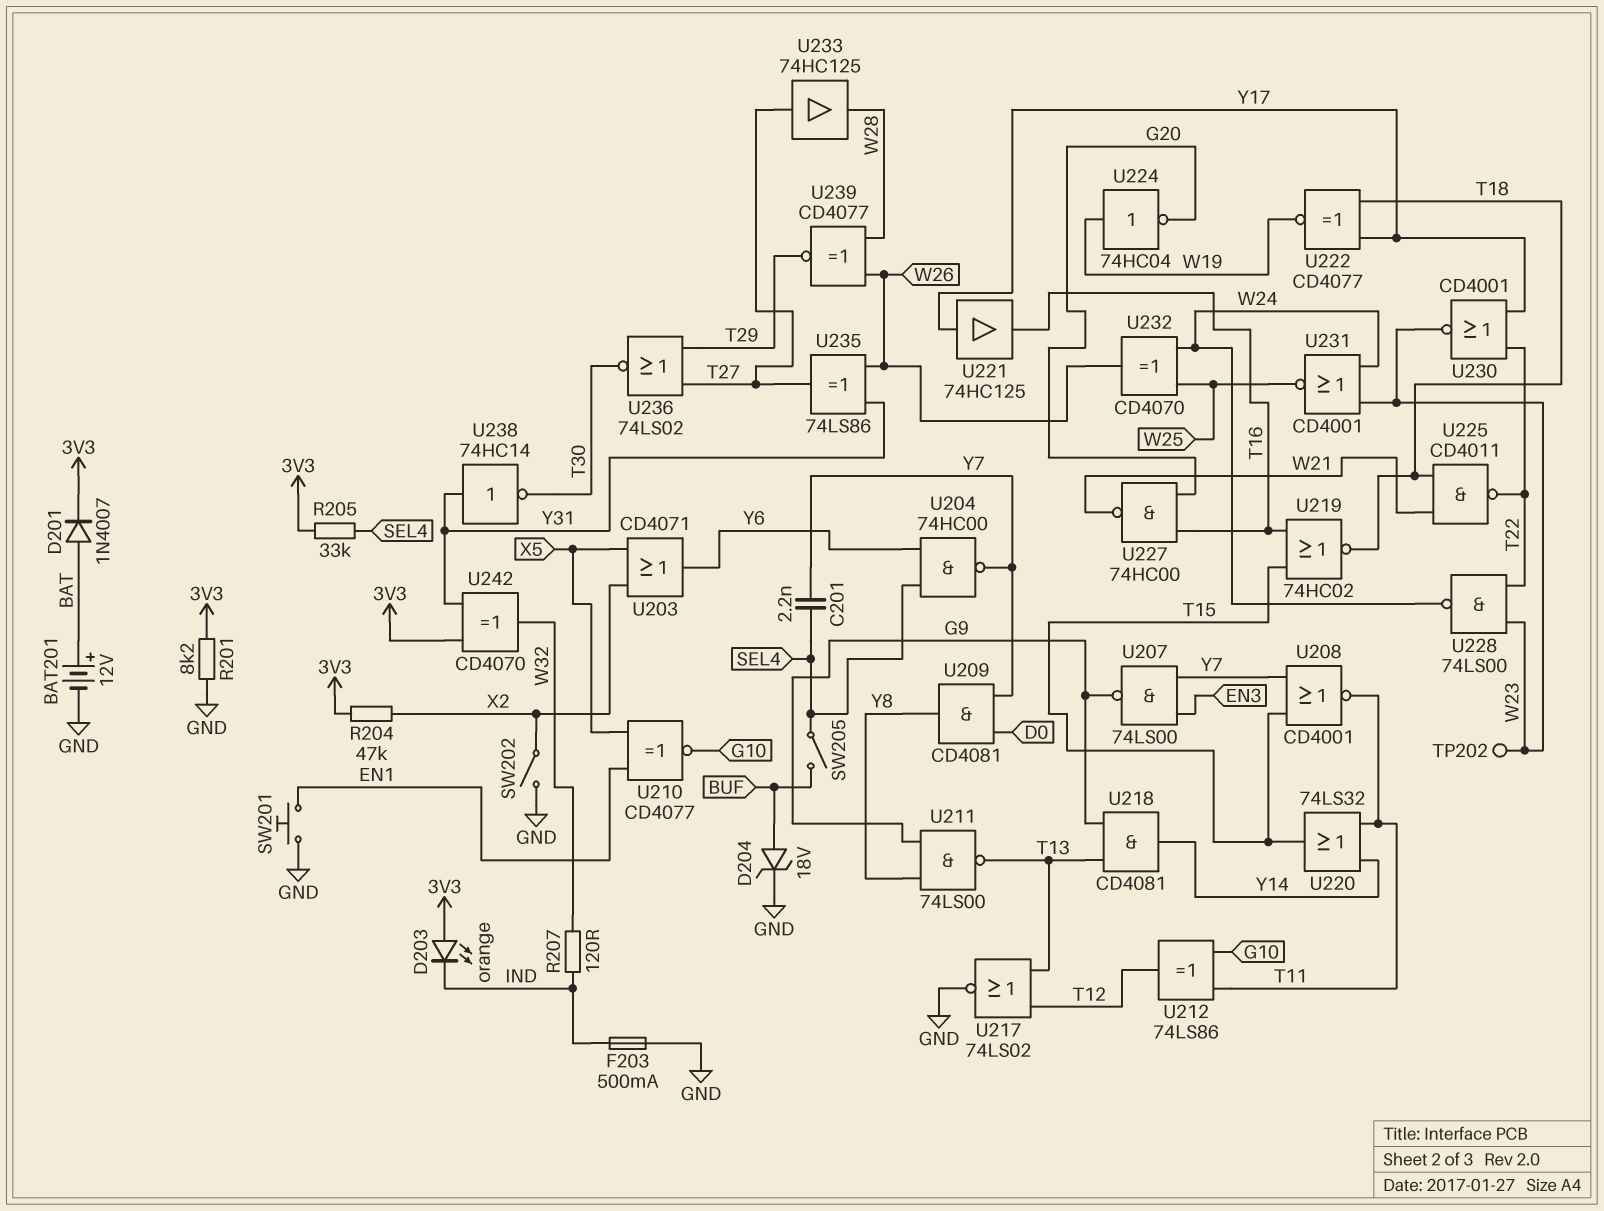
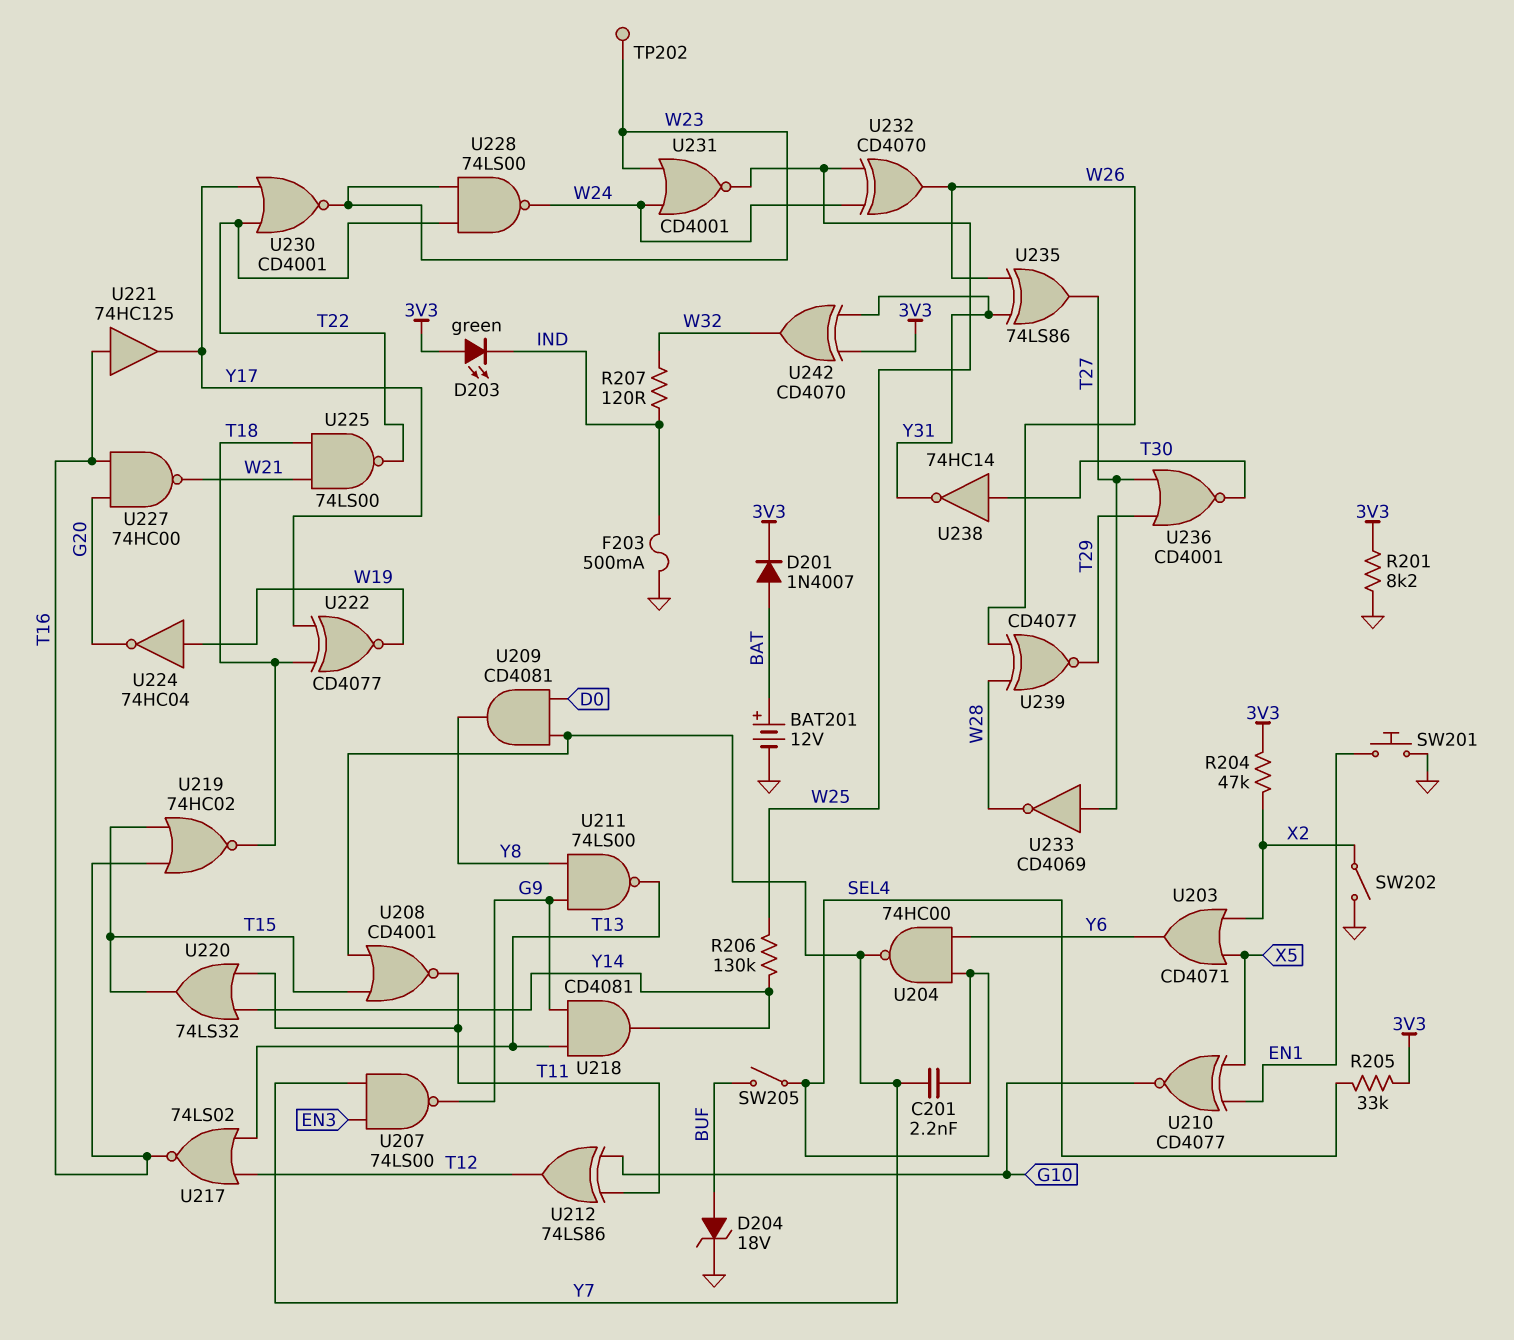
D203: LED orange (A 3V3, K IND) -> LED green (A 3V3, K IND)
R206: none -> 130k (W25, Y14)
U217: NOR 74LS02 (in T12, in T13, out GND) -> NOR 74LS02 (in T12, in T13, out T16)
U221: buffer 74HC125 (in Y17, out T16) -> buffer 74HC125 (in T16, out Y17)
U225: NAND CD4011 (in T18, in W21, out T22) -> NAND 74LS00 (in T18, in W21, out T22)
U233: buffer 74HC125 (in T27, out W28) -> NOT CD4069 (in T27, out W28)
U236: NOR 74LS02 (in T27, in T29, out T30) -> NOR CD4001 (in T27, in T29, out T30)
U238: NOT 74HC14 (in Y31, out T30) -> NOT 74HC14 (in T30, out Y31)

